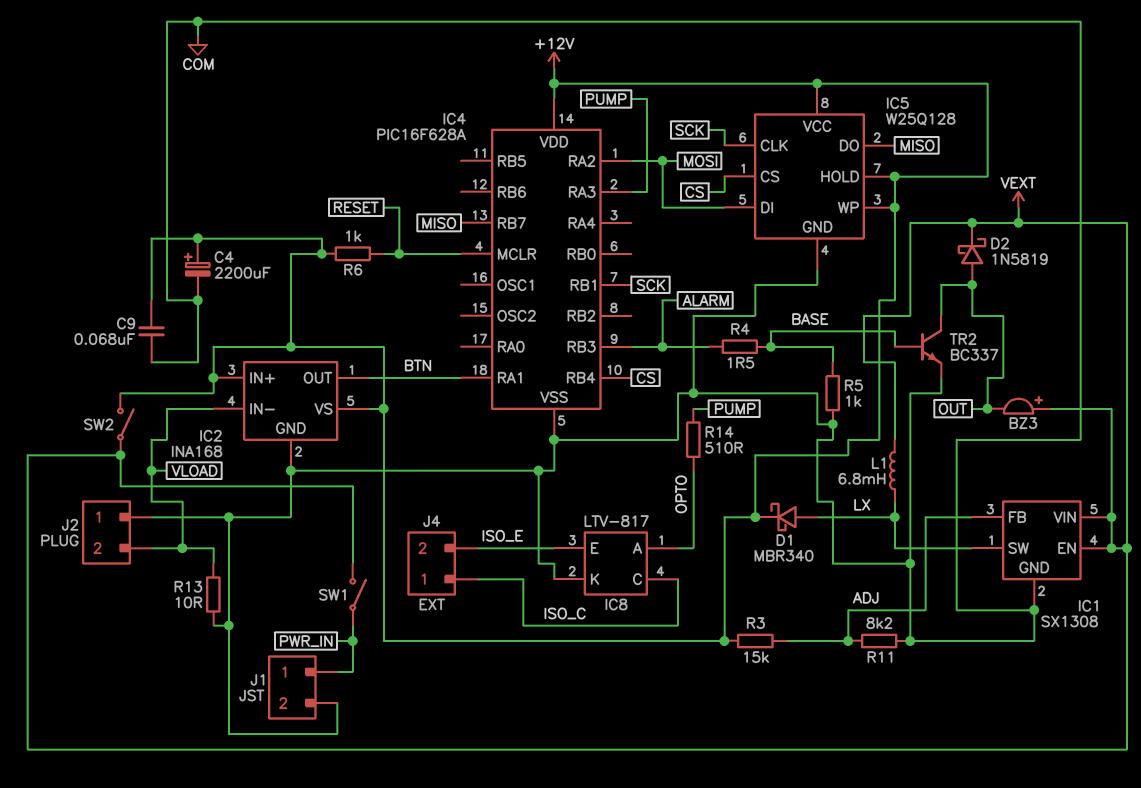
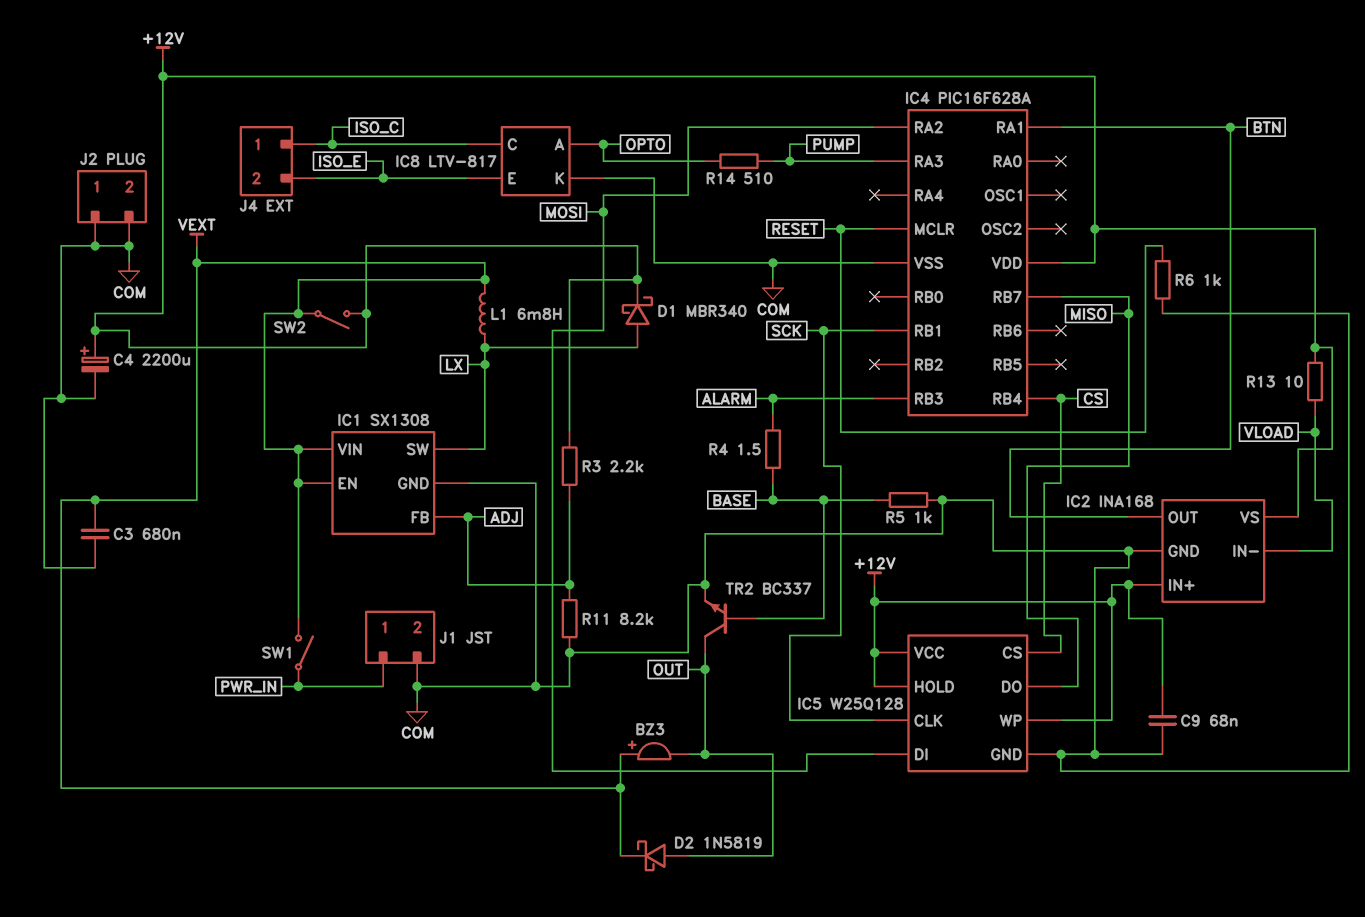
C3: none -> 680nF (COM, VEXT)
J2 pin 2: VLOAD -> COM
R3: 15k (+12V, ADJ) -> 2.2k (+12V, ADJ)
R6: 1k (+12V, RESET) -> 1k (COM, RESET)
R13: 10 (COM, VLOAD) -> 10 (+12V, VLOAD)

